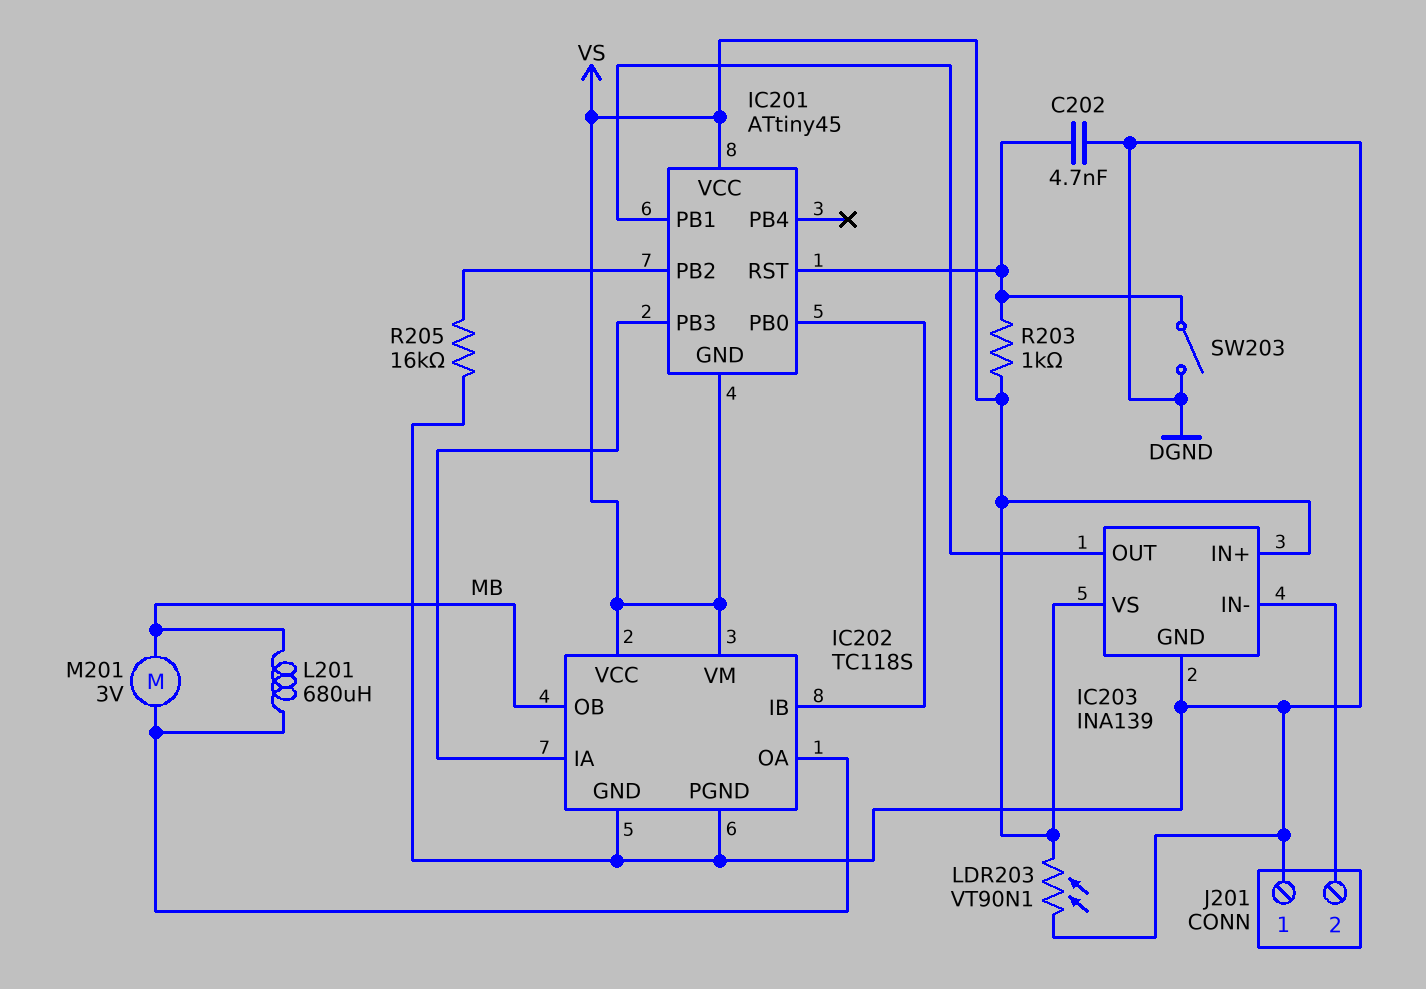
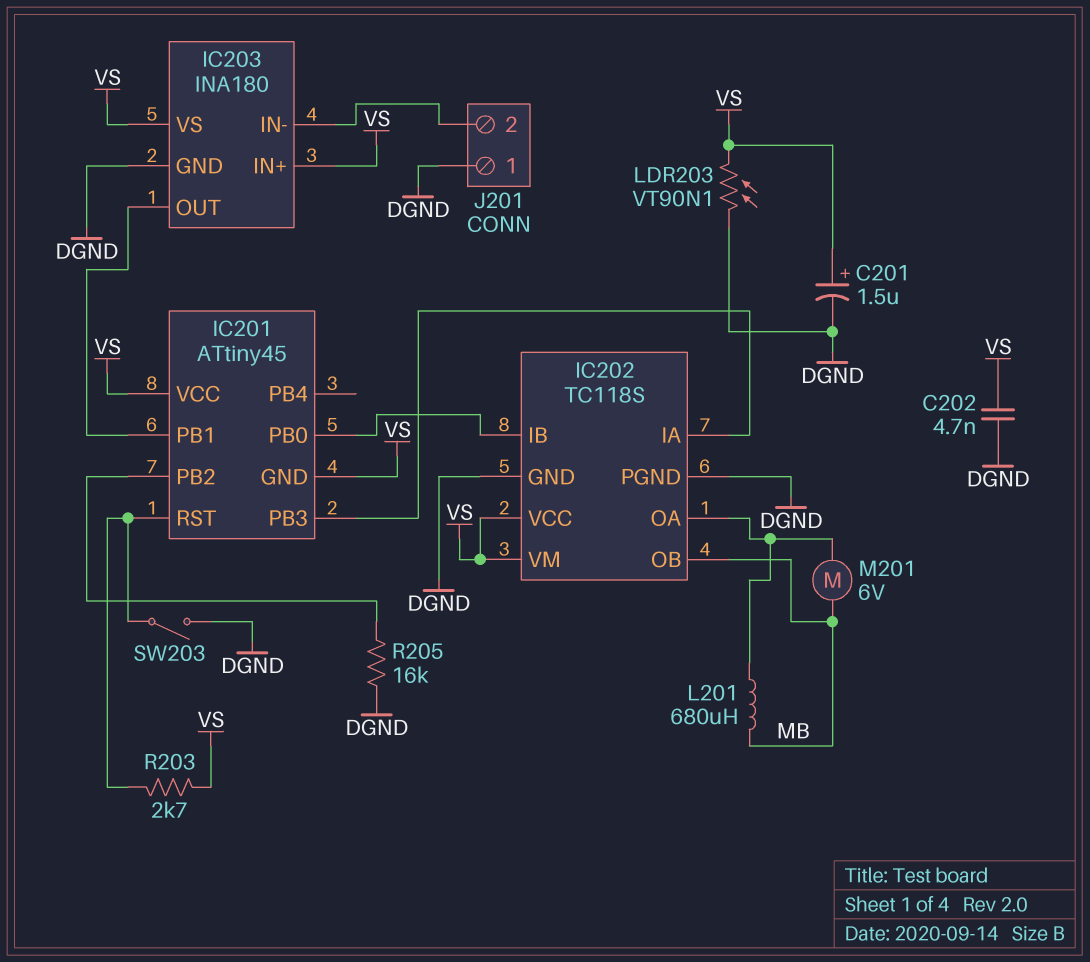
C201: none -> 1.5uF (plus VS, minus DGND)
C202: 4.7nF (DGND, IC201/RST) -> 4.7nF (DGND, VS)
IC203: INA139 -> INA180
M201: motor 3V (IC202/OA, MB) -> motor 6V (IC202/OA, MB)
R203: 1k (IC201/RST, VS) -> 2.7k (IC201/RST, VS)

